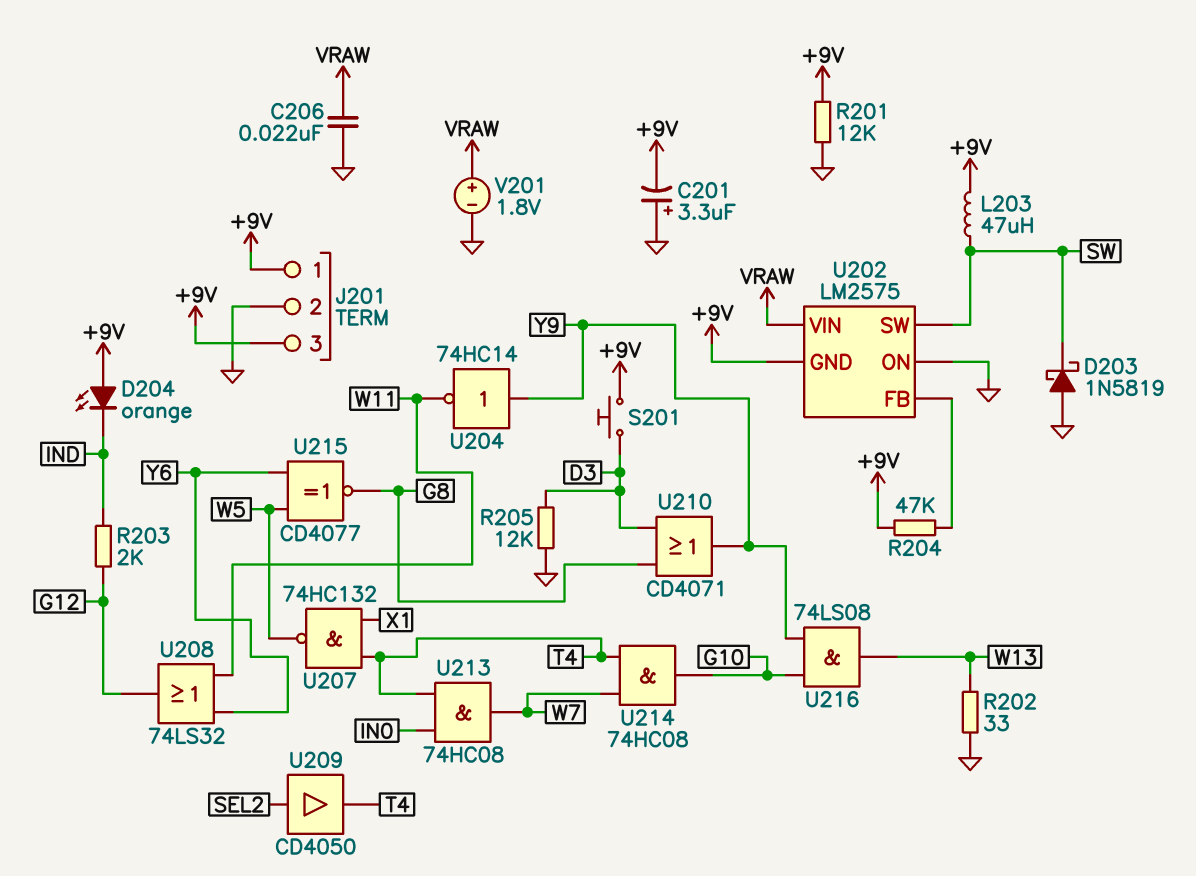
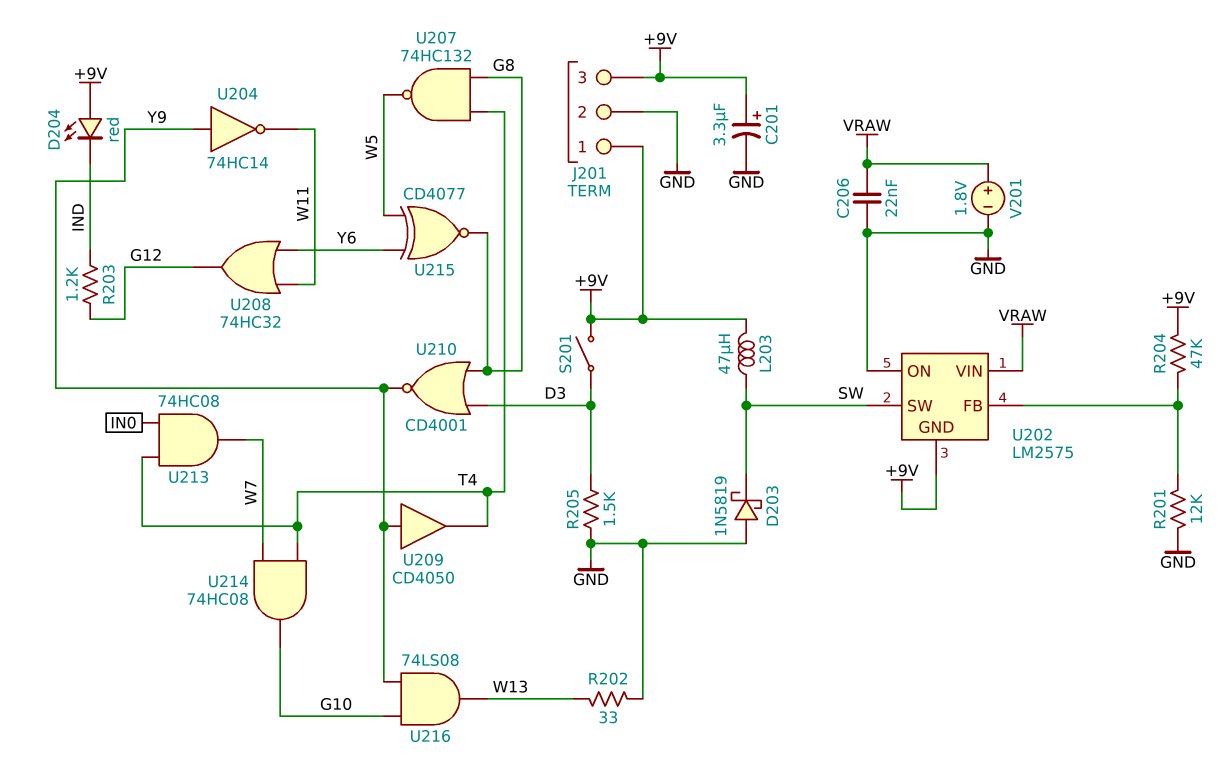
C201: 3.3uF (plus GND, minus +9V) -> 3.3uF (plus +9V, minus GND)
D204: LED orange (A +9V, K IND) -> LED red (A +9V, K IND)
R201: 12k (+9V, GND) -> 12k (GND, U202/FB)
R203: 2k (G12, IND) -> 1.2k (G12, IND)
R205: 12k (D3, GND) -> 1.5k (D3, GND)
S201: button (+9V, D3) -> switch (+9V, D3)
U207: NAND 74HC132 (in T4, in X1, out W5) -> NAND 74HC132 (in G8, in T4, out W5)
U208: OR 74LS32 (in W11, in Y6, out G12) -> OR 74HC32 (in W11, in Y6, out G12)
U209: buffer CD4050 (in SEL2, out T4) -> buffer CD4050 (in Y9, out T4)
U210: OR CD4071 (in D3, in G8, out Y9) -> NOR CD4001 (in D3, in G8, out Y9)

